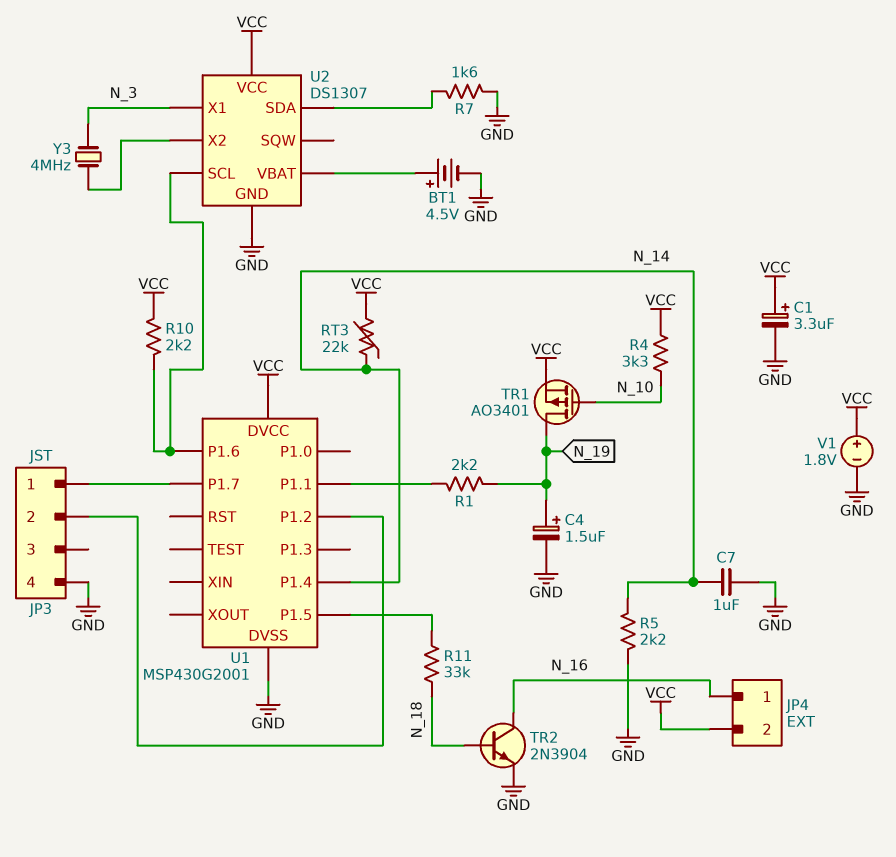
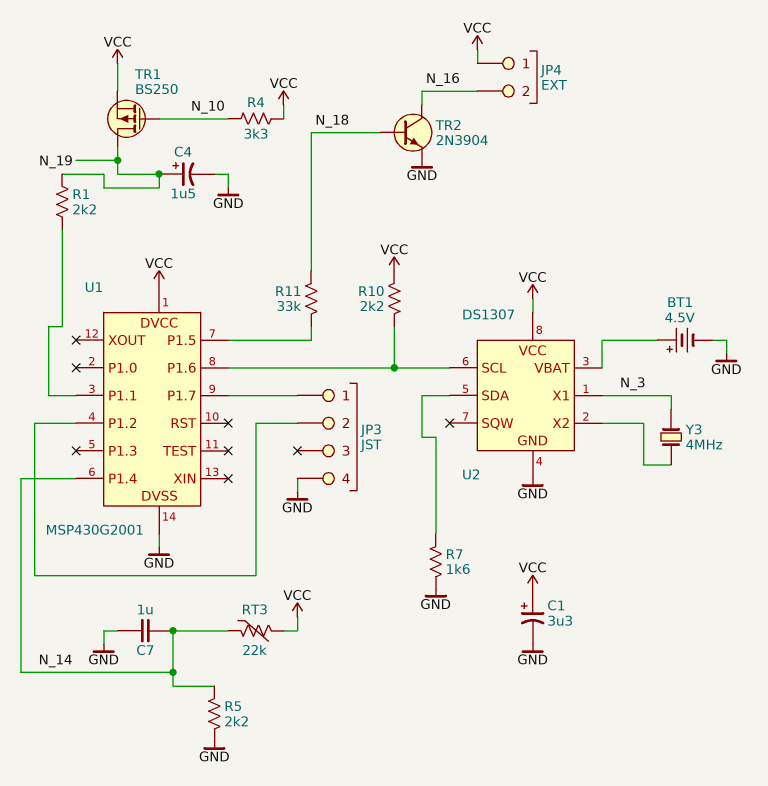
JP4 pin 1: N_16 -> VCC
JP4 pin 2: VCC -> N_16
TR1: PMOS AO3401 (G N_10, D N_19, S VCC) -> PMOS BS250 (G N_10, D N_19, S VCC)
V1: 1.8V (plus VCC, minus GND) -> none

